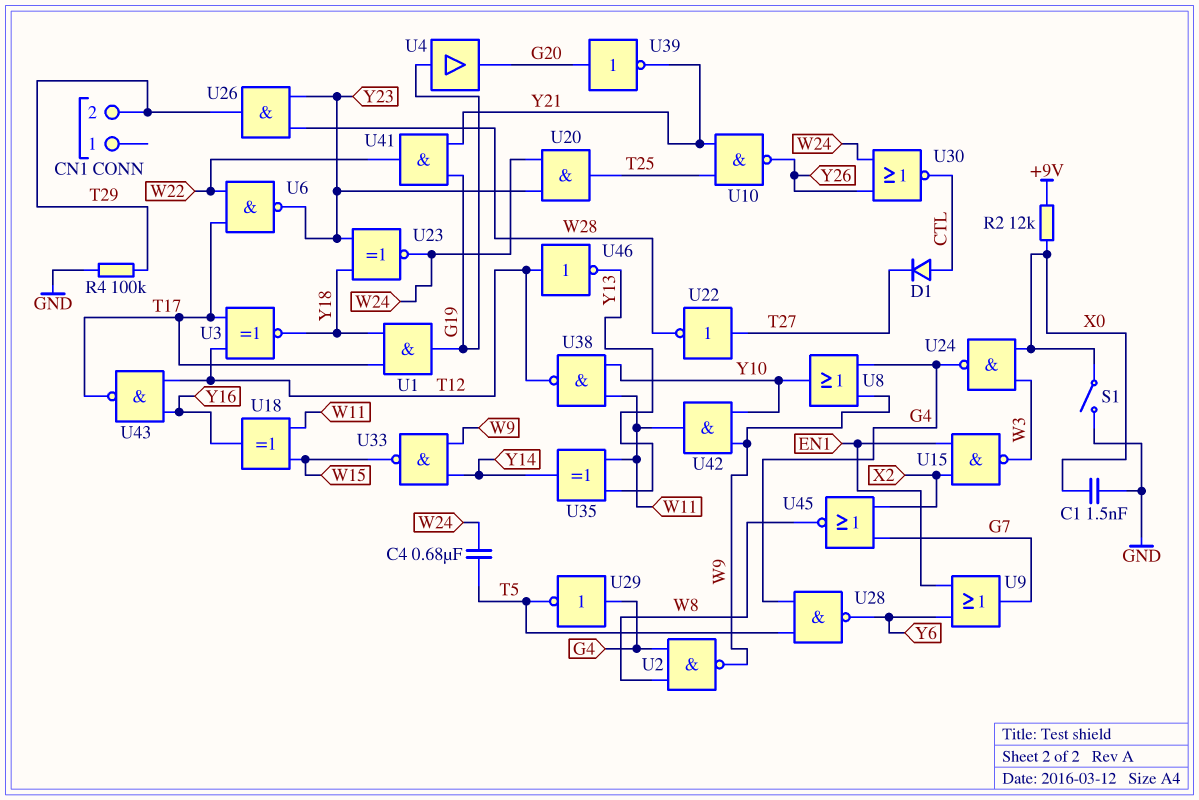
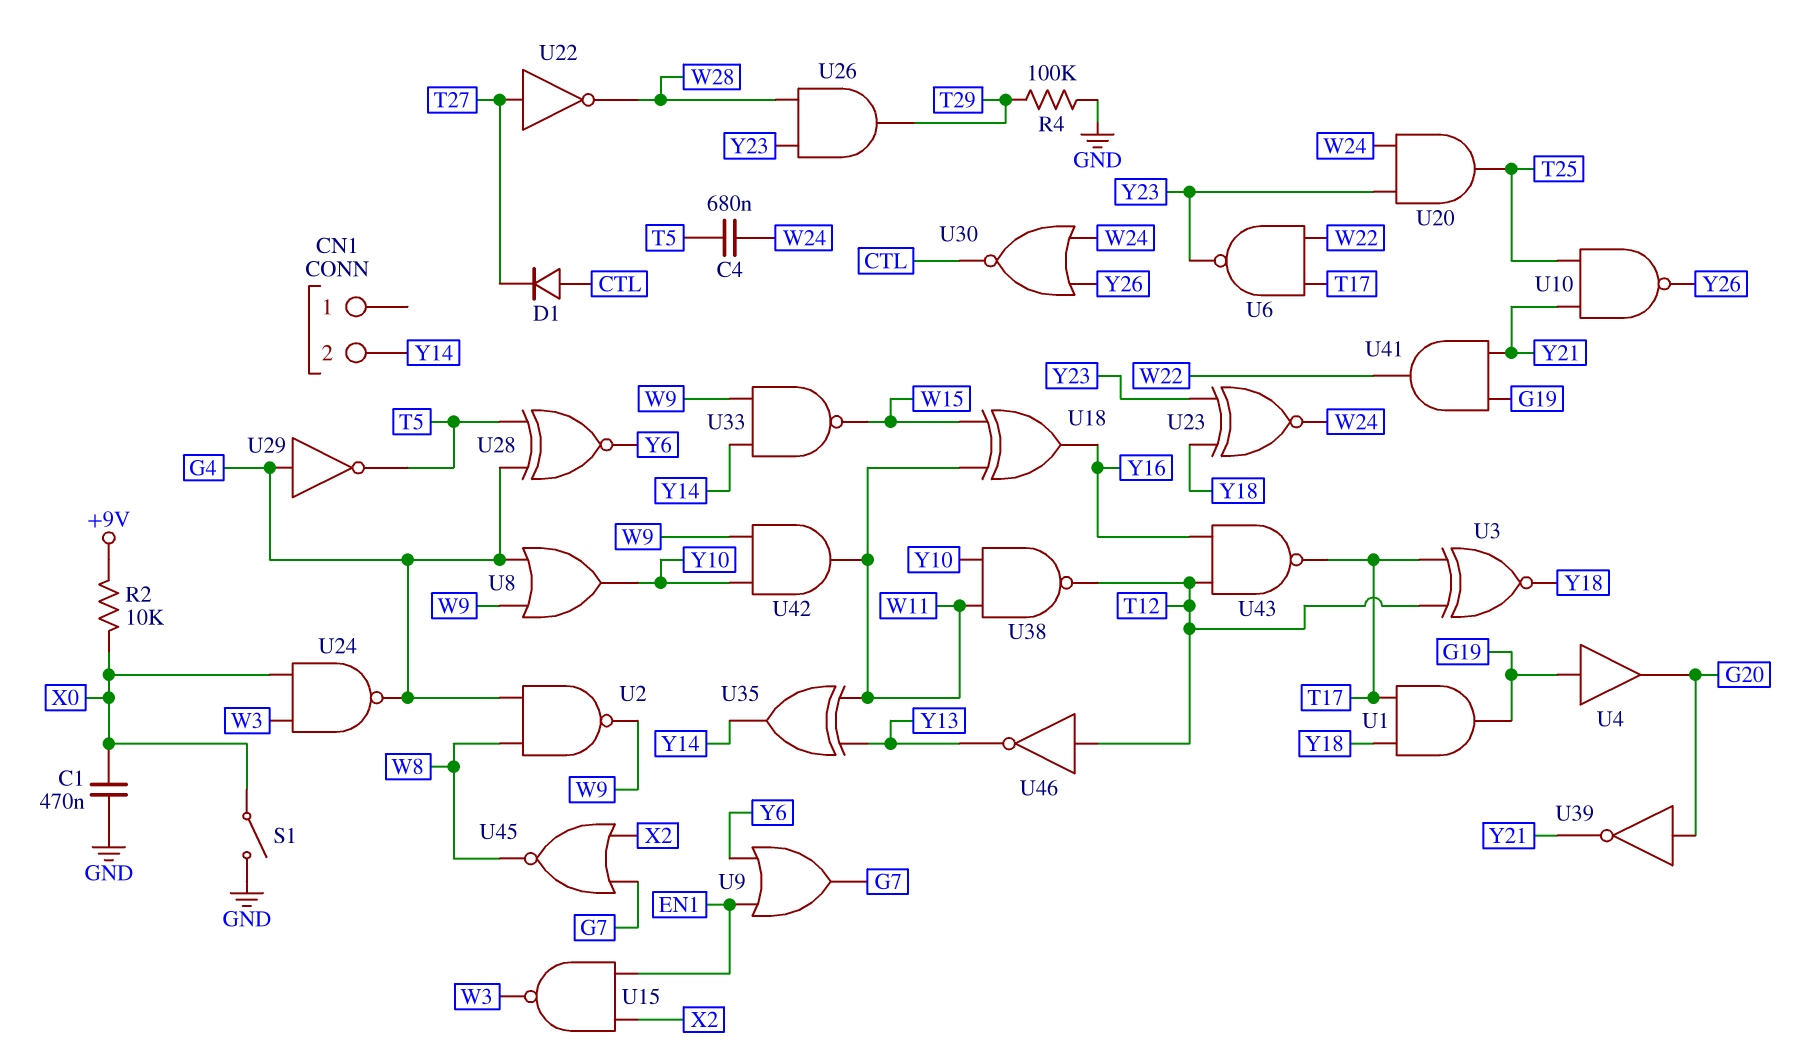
C1: 1.5nF (GND, X0) -> 470nF (GND, X0)
CN1 pin 2: T29 -> Y14
R2: 12k (+9V, X0) -> 10k (+9V, X0)
U28: NAND (in G4, in T5, out Y6) -> XNOR (in G4, in T5, out Y6)

